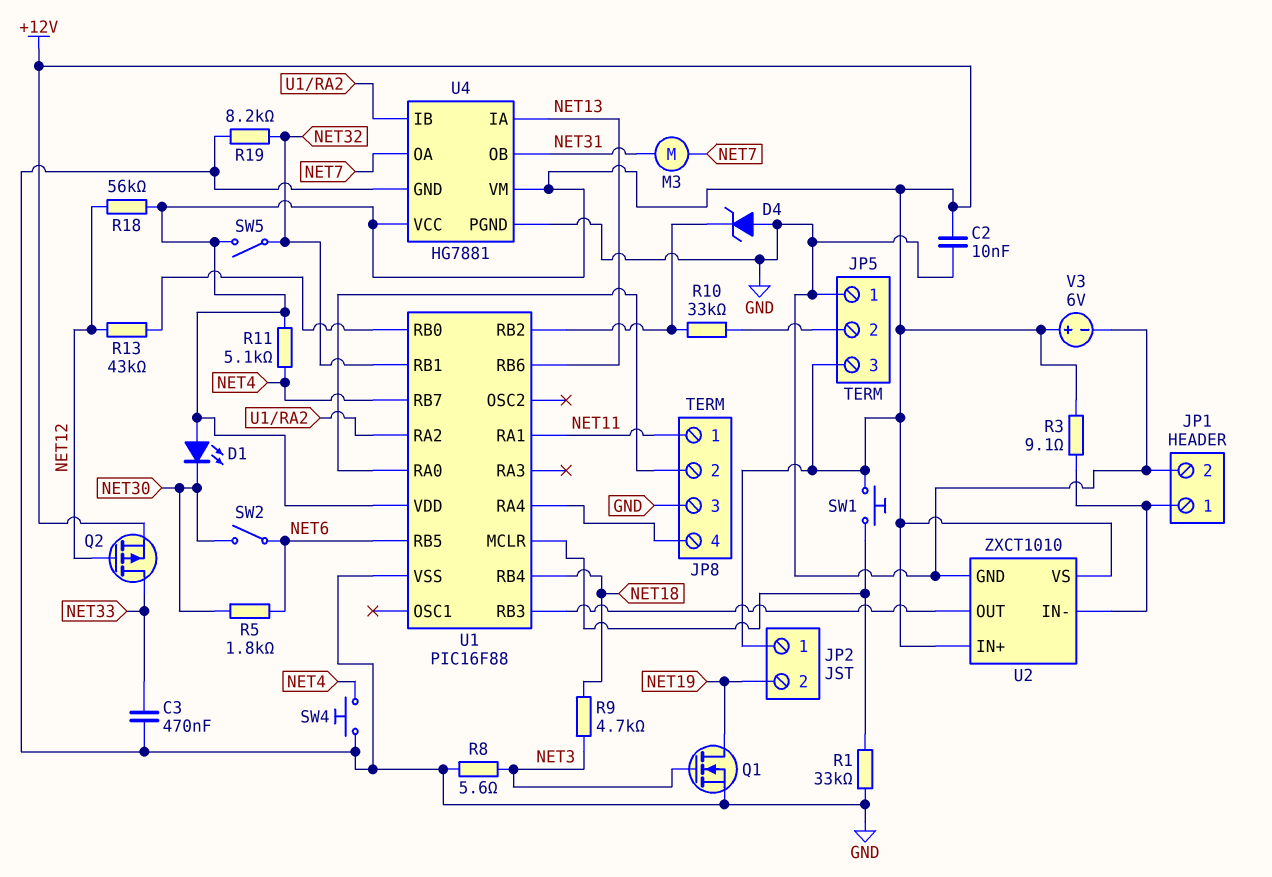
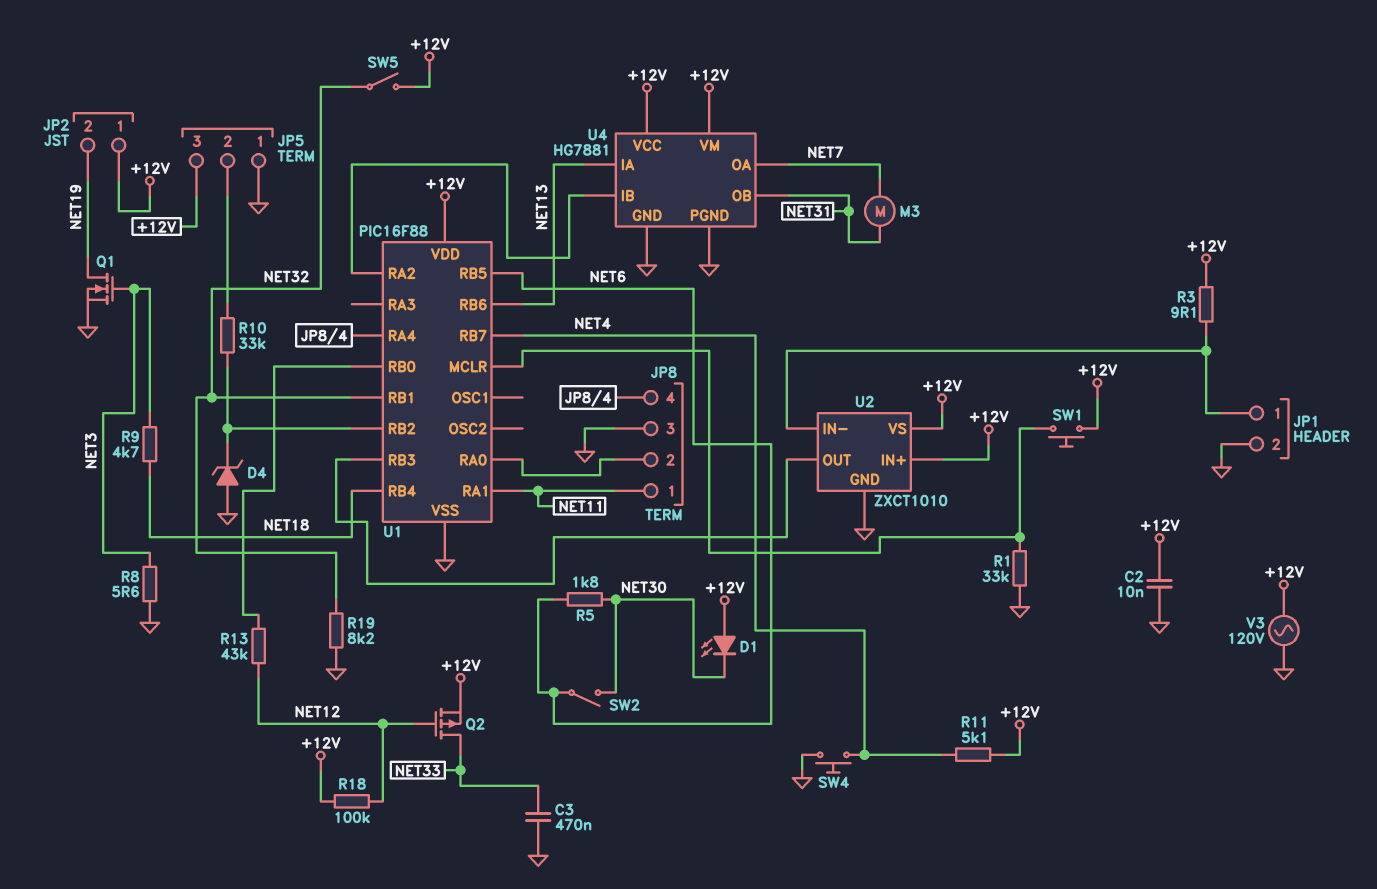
R18: 56k (+12V, NET12) -> 100k (+12V, NET12)
V3: 6V (plus +12V, minus GND) -> AC 120V (+12V, GND)

